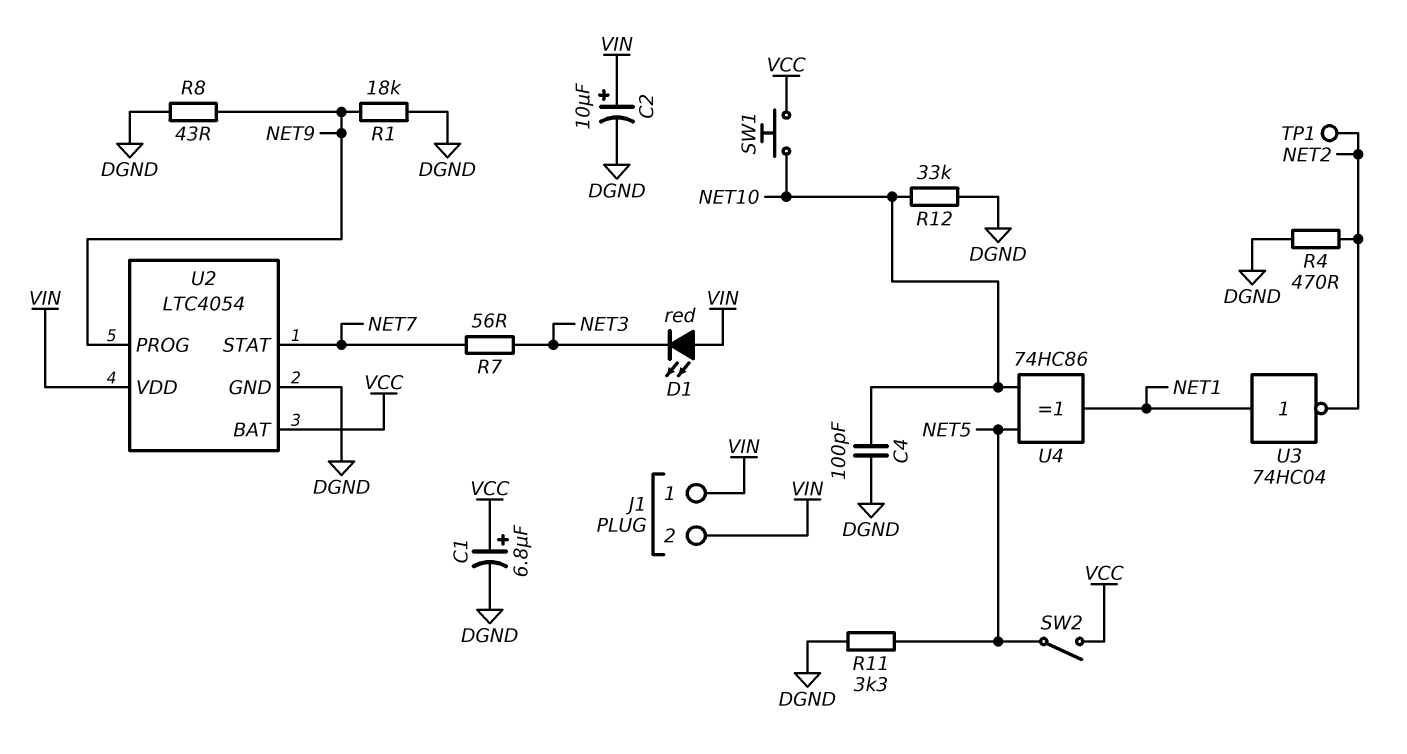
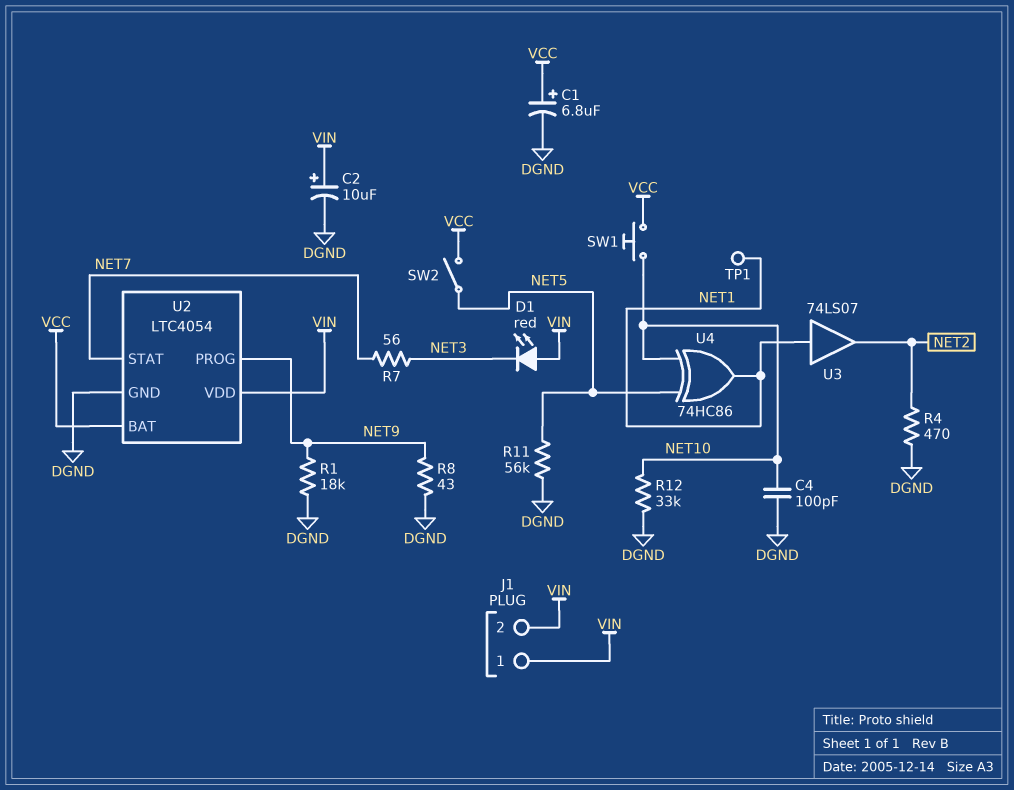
R11: 3.3k (DGND, NET5) -> 56k (DGND, NET5)
TP1: test point (NET2) -> test point (NET1)
U3: NOT 74HC04 (in NET1, out NET2) -> buffer 74LS07 (in NET1, out NET2)

